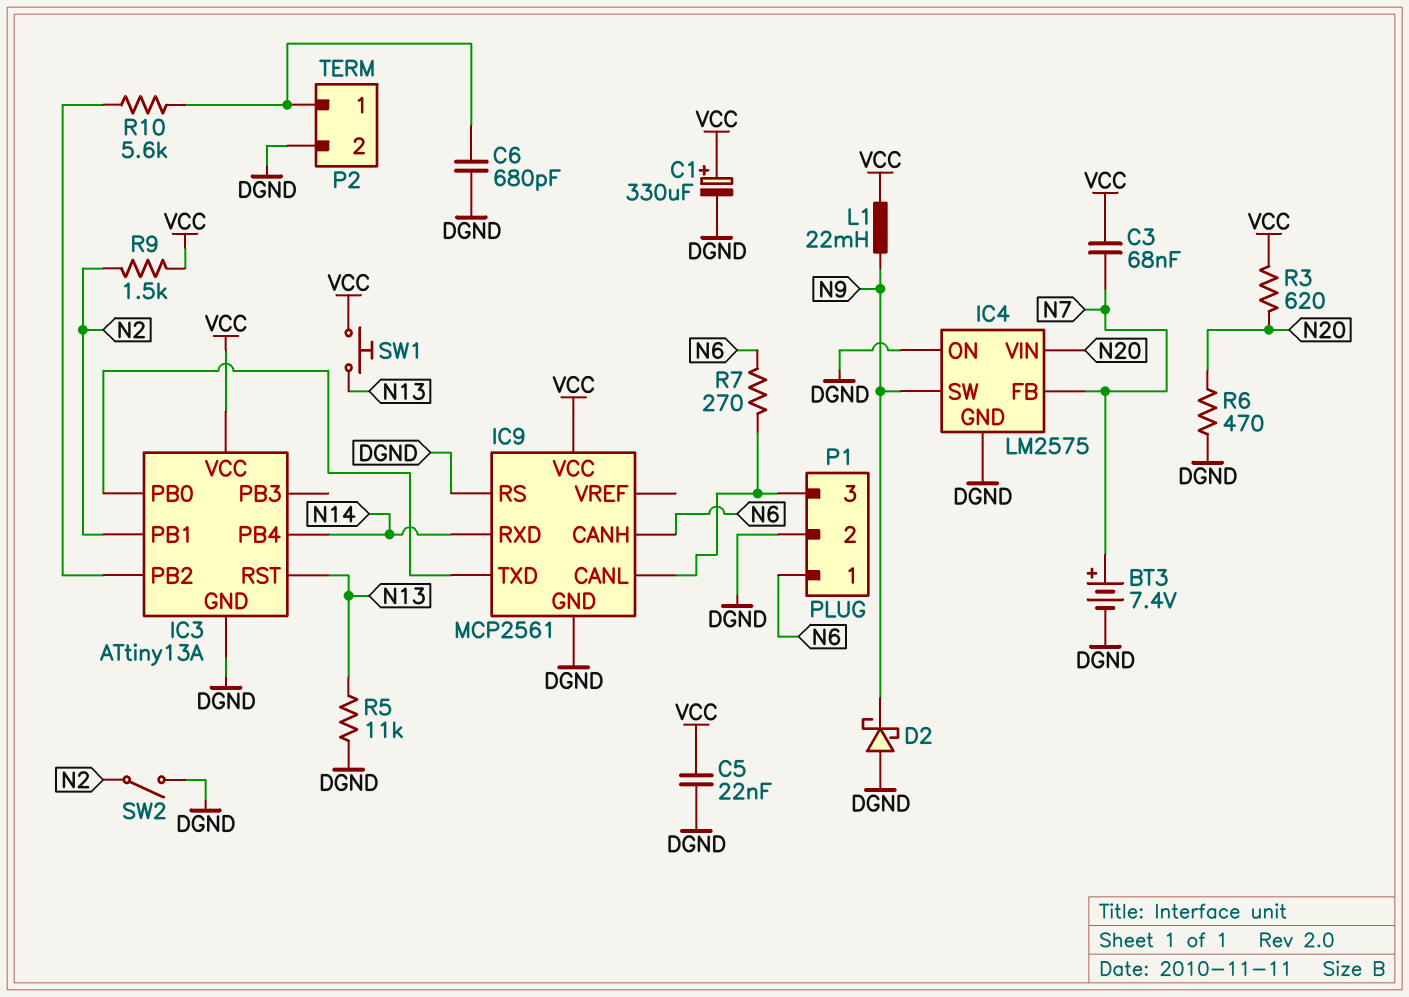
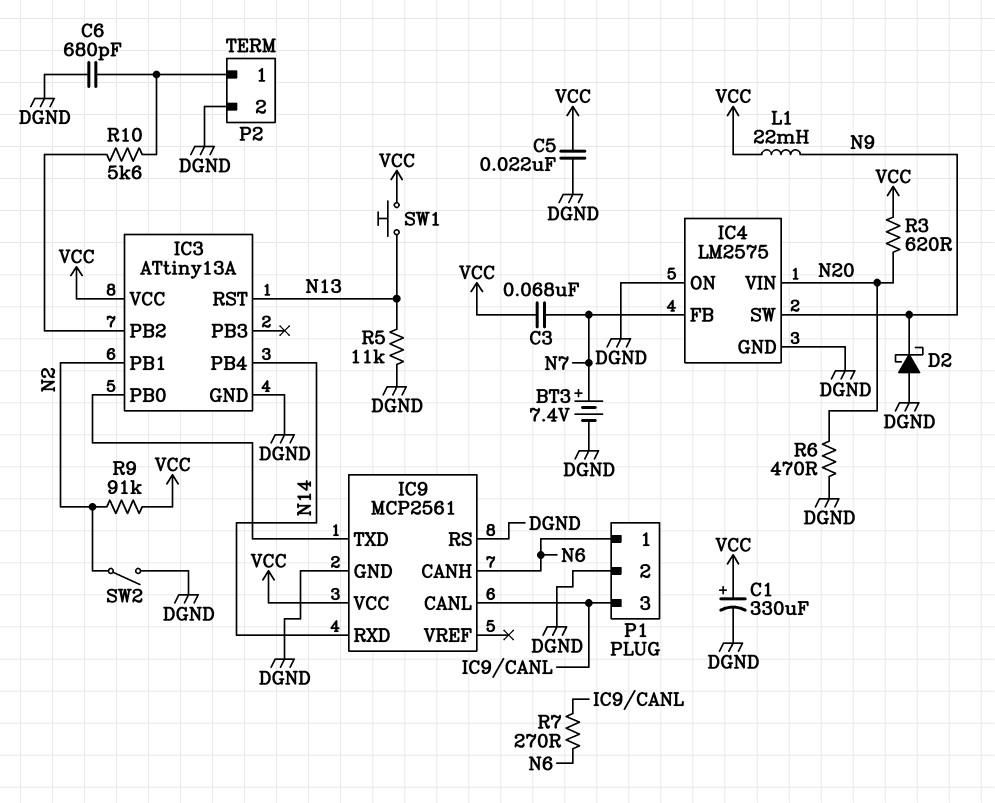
R9: 1.5k (N2, VCC) -> 91k (N2, VCC)

